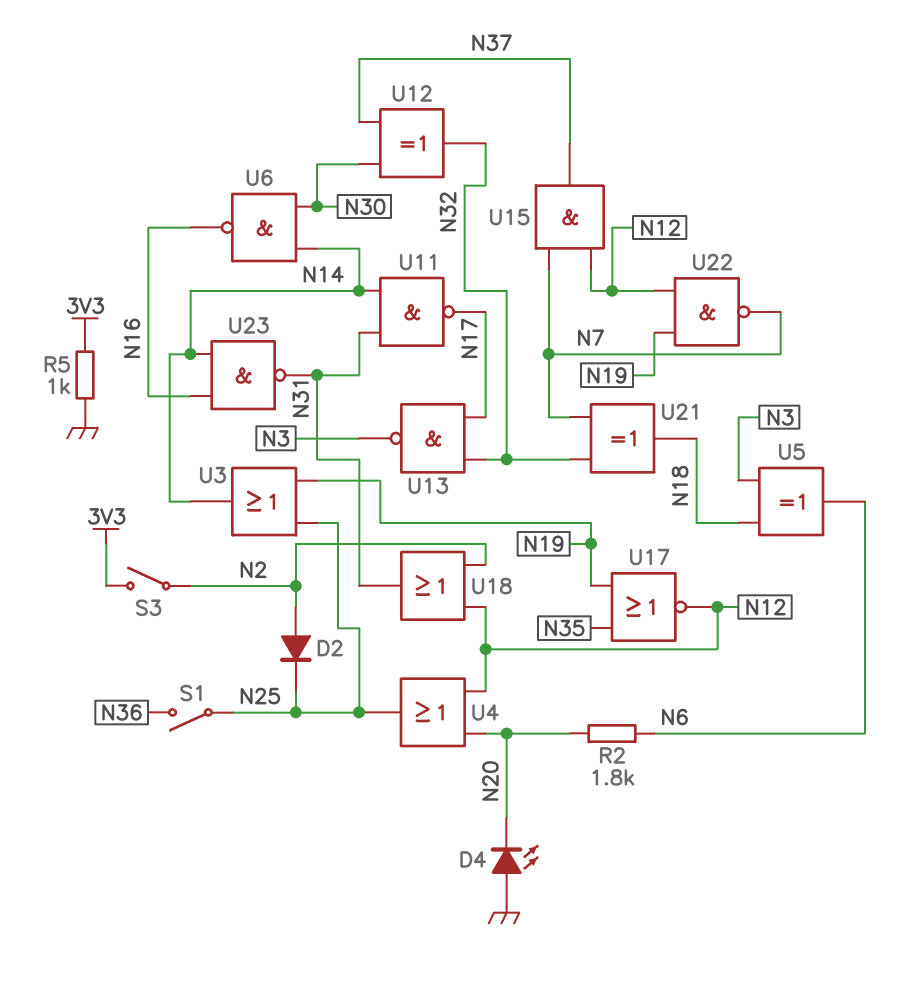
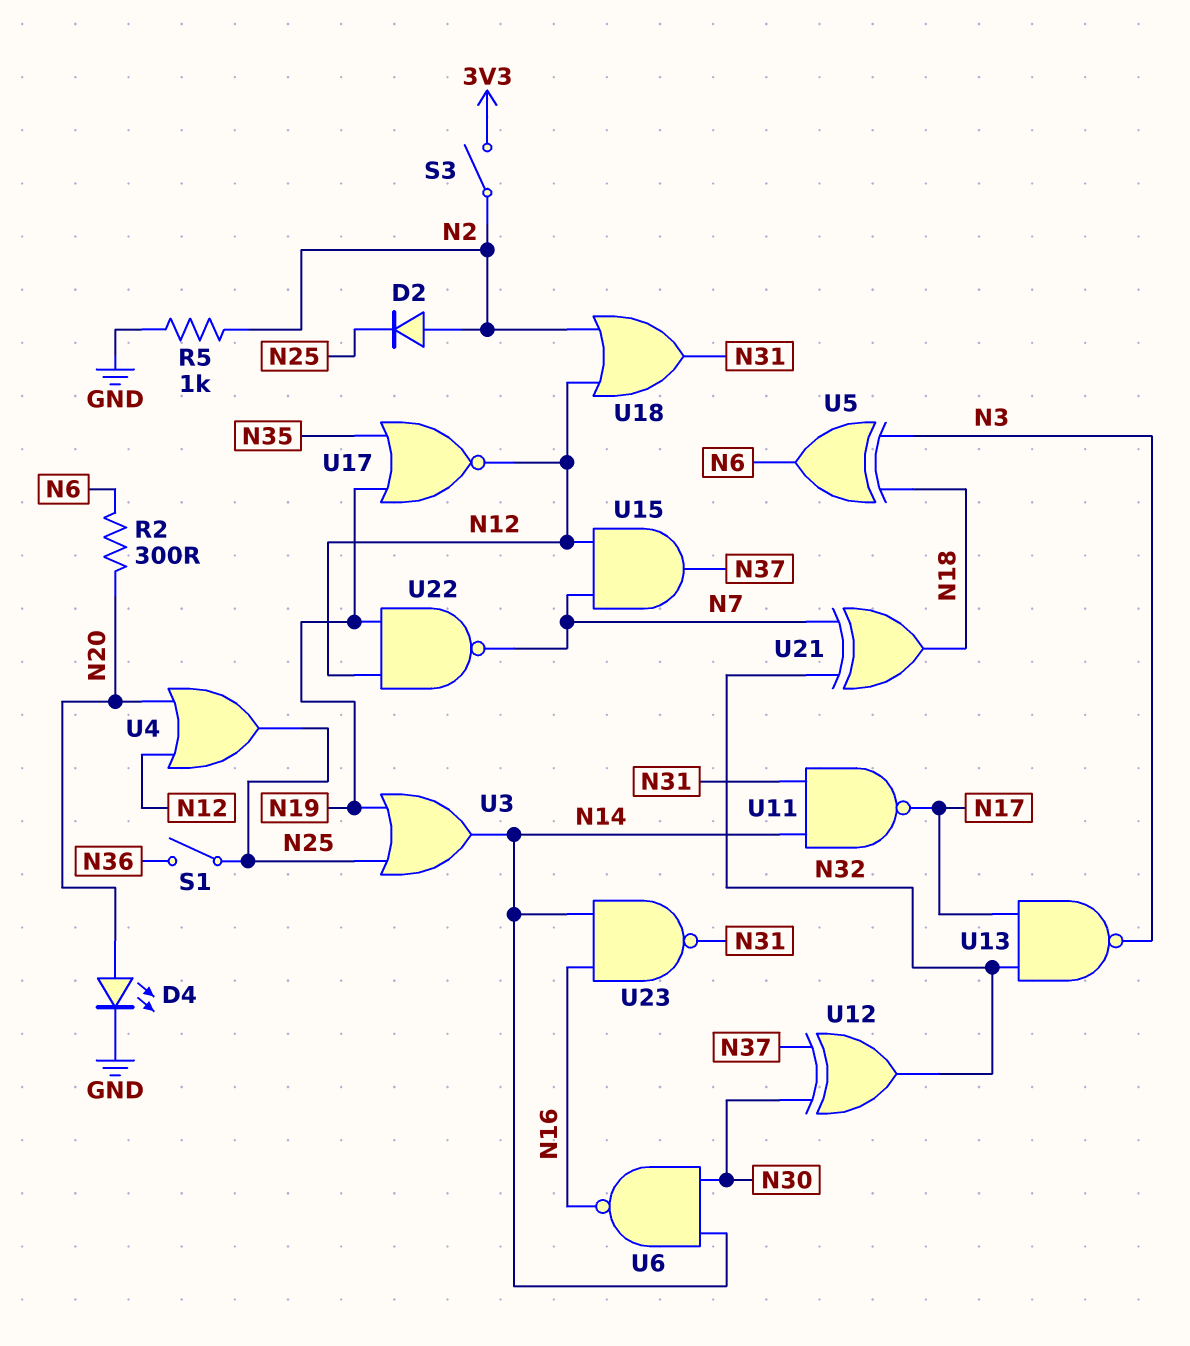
D4: LED (A GND, K N20) -> LED (A N20, K GND)
R2: 1.8k (N6, N20) -> 300 (N6, N20)
R5: 1k (3V3, GND) -> 1k (GND, N2)

